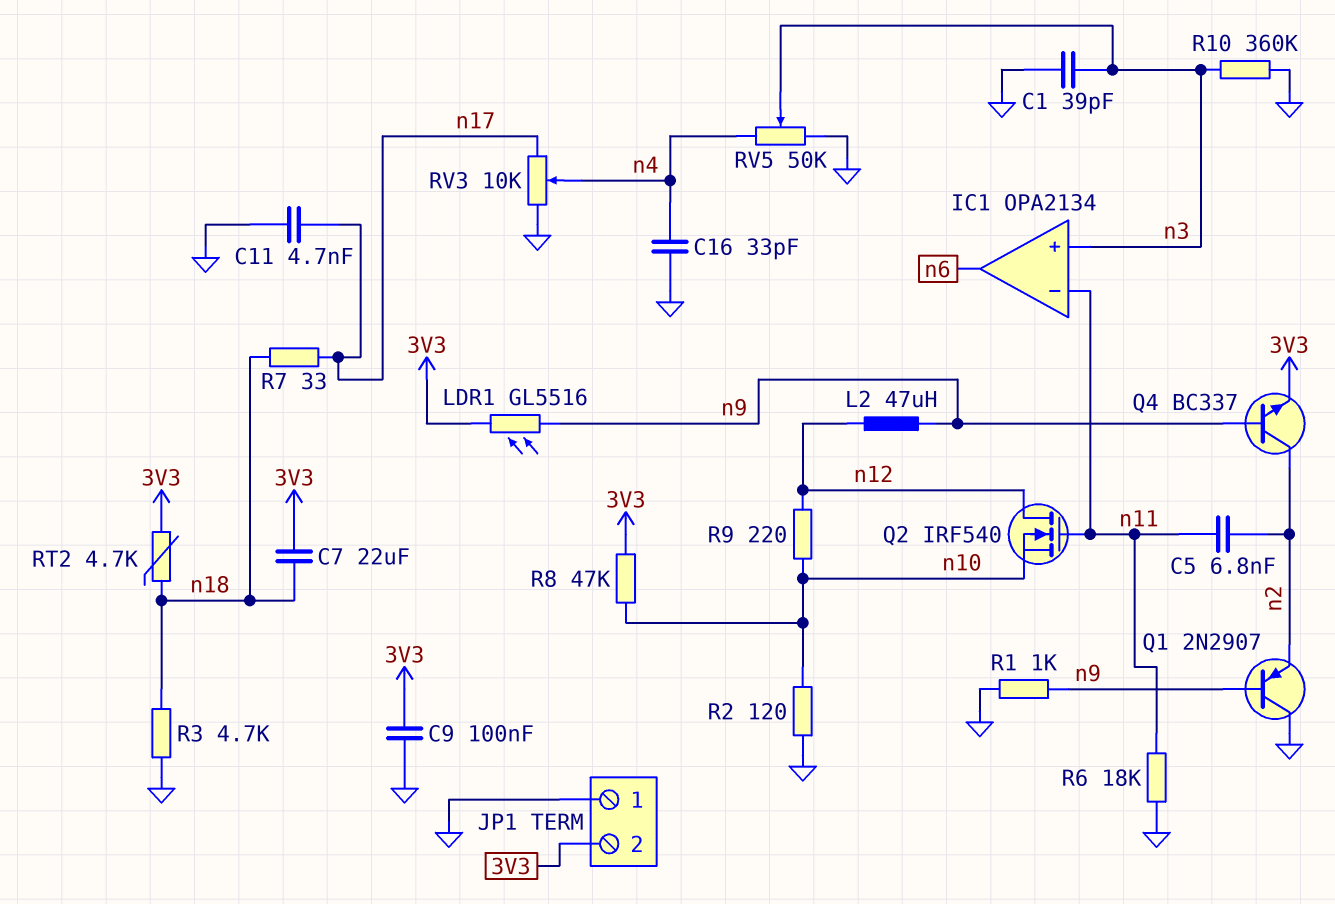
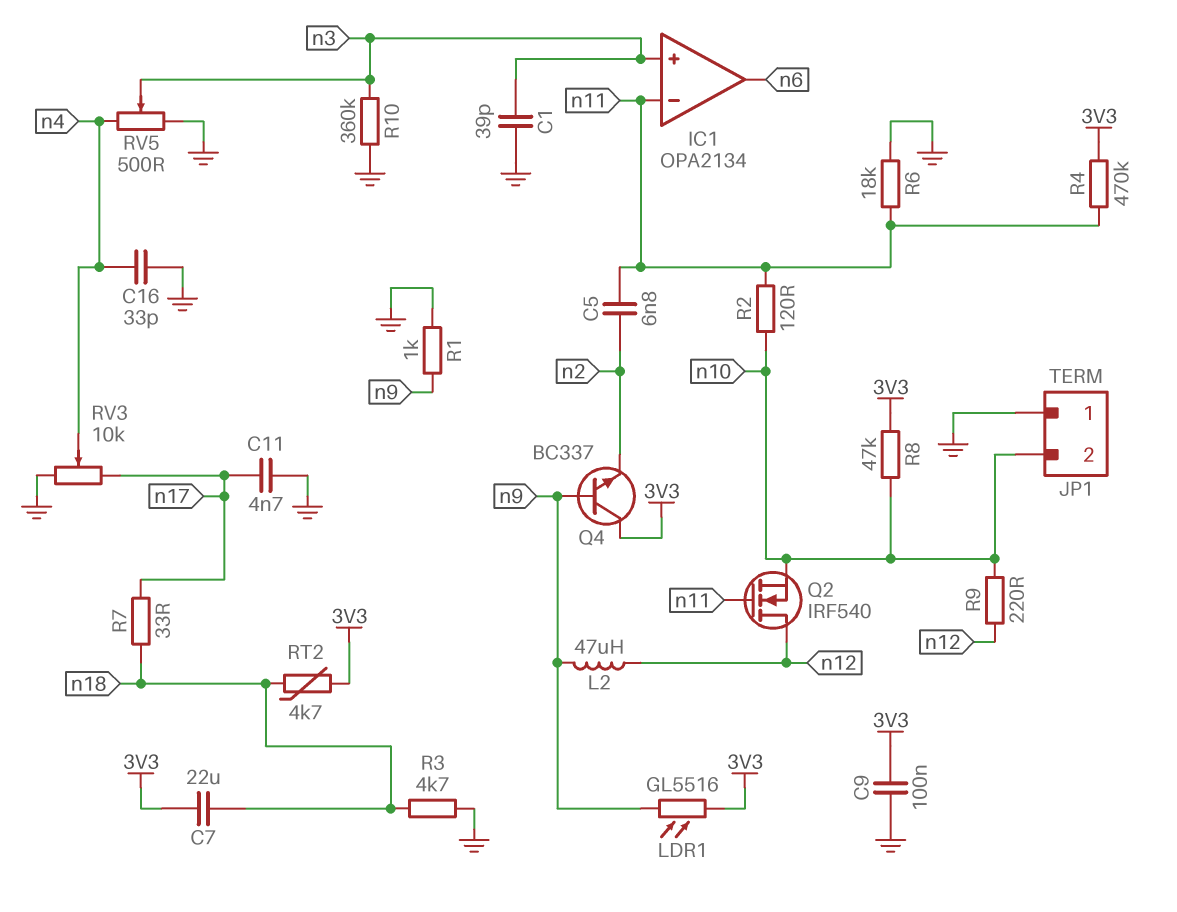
JP1 pin 2: 3V3 -> n10
Q1: PNP 2N2907 (B n9, C GND, E n2) -> none
Q4: NPN BC337 (B n9, C n2, E 3V3) -> NPN BC337 (B n9, C 3V3, E n2)
R2: 120 (GND, n10) -> 120 (n10, n11)
R4: none -> 470k (3V3, n11)
RV5: 50k (GND, n4, wiper n3) -> 500 (GND, n4, wiper n3)

